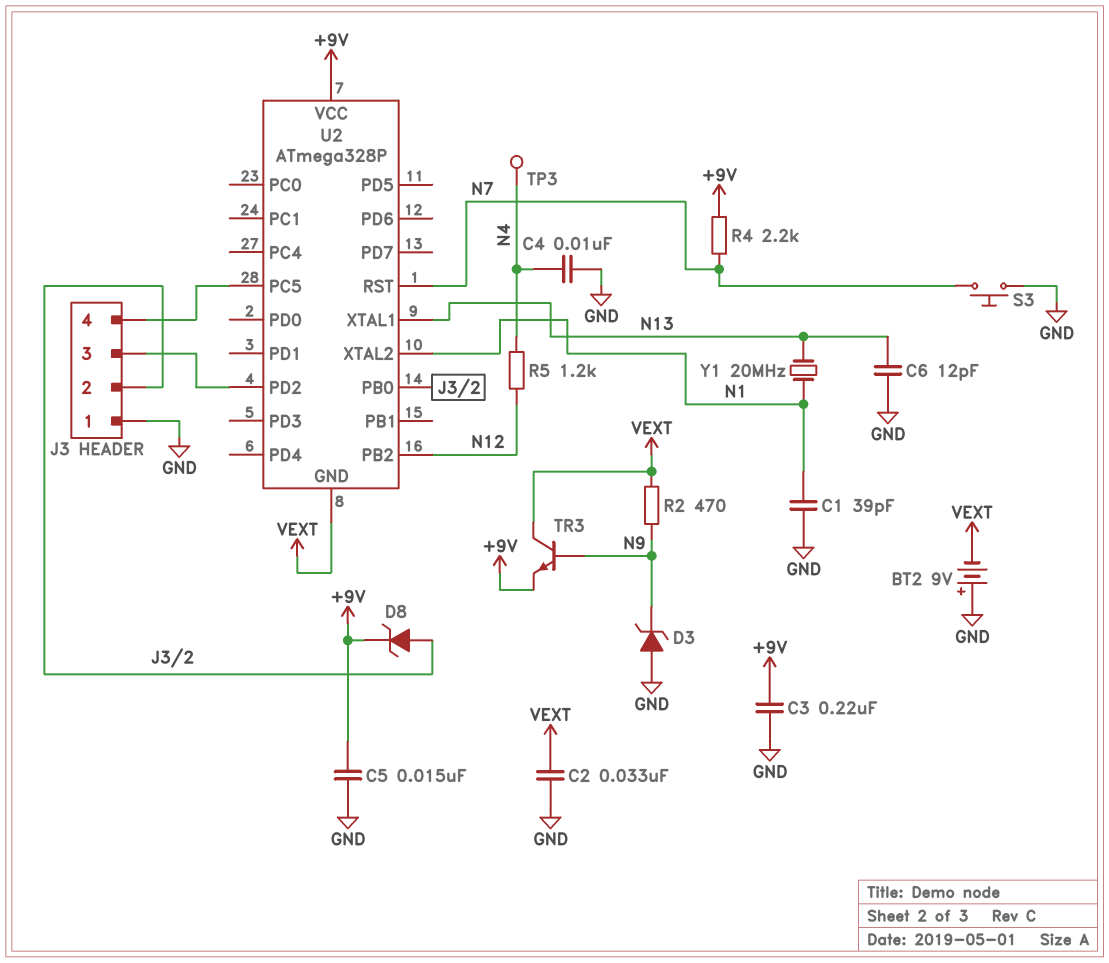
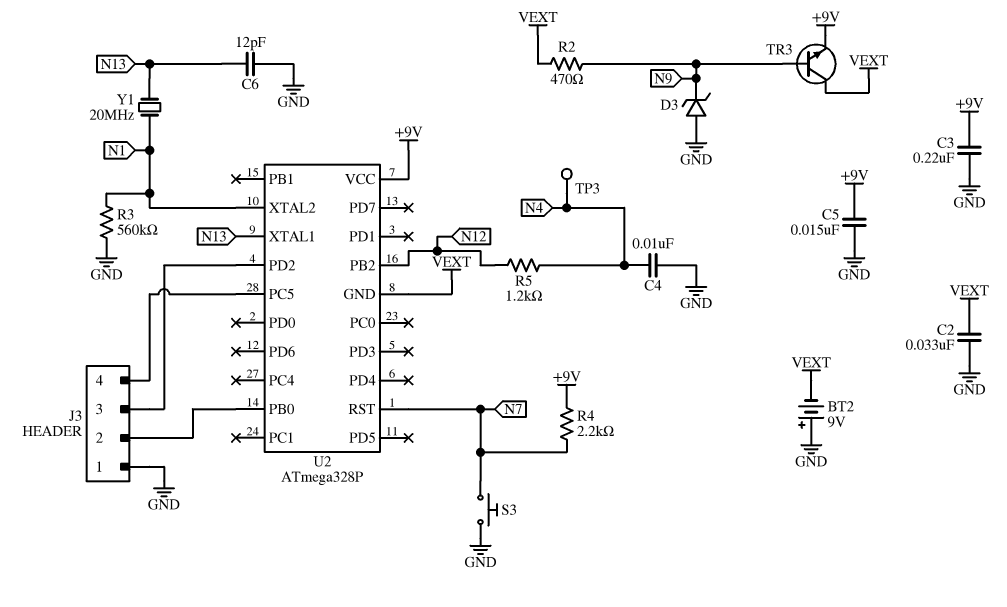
C1: 39pF (GND, N1) -> none
D8: zener (A J3/2, K +9V) -> none
R3: none -> 560k (GND, N1)

